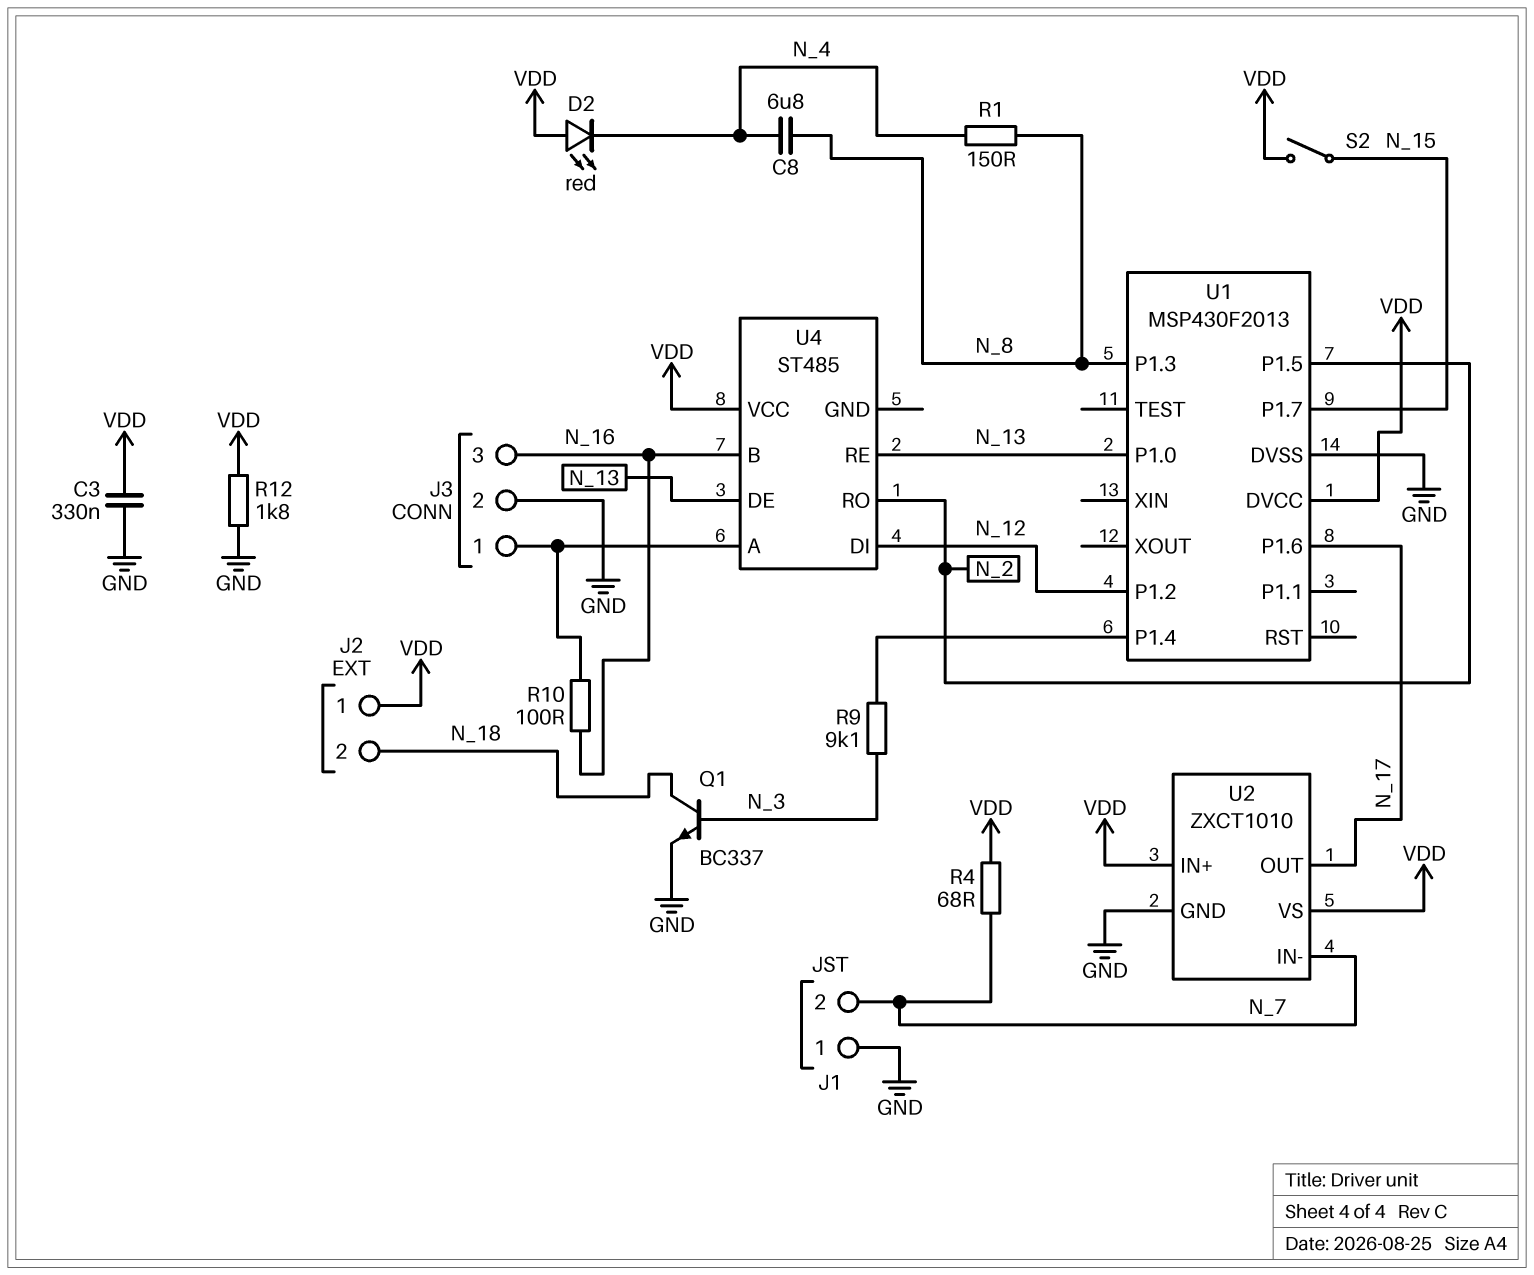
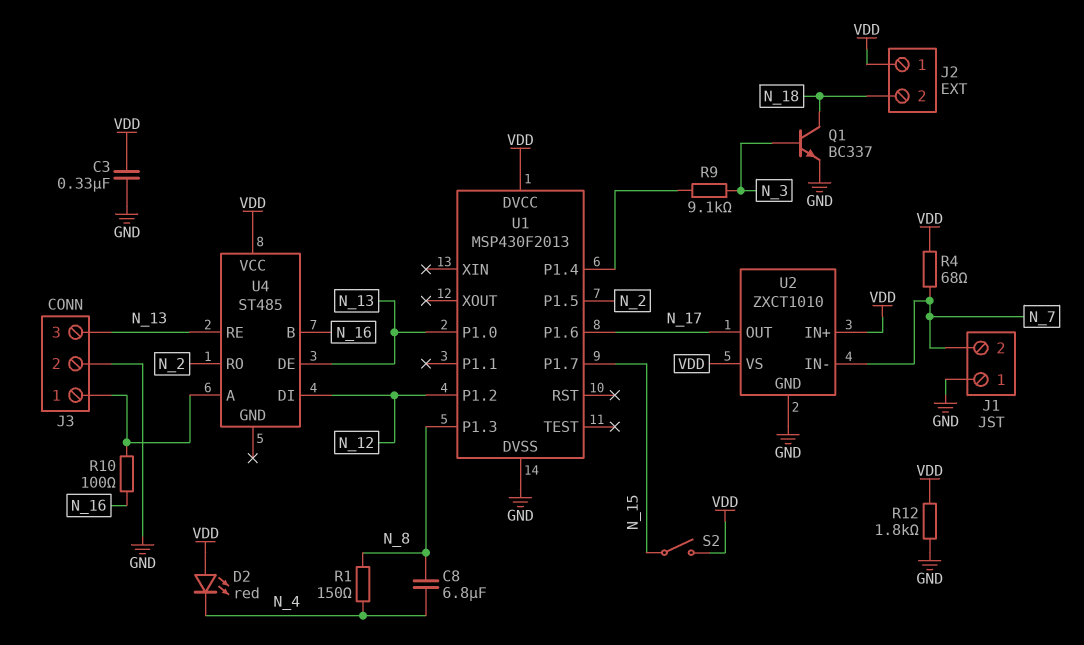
J3 pin 3: N_16 -> N_13

